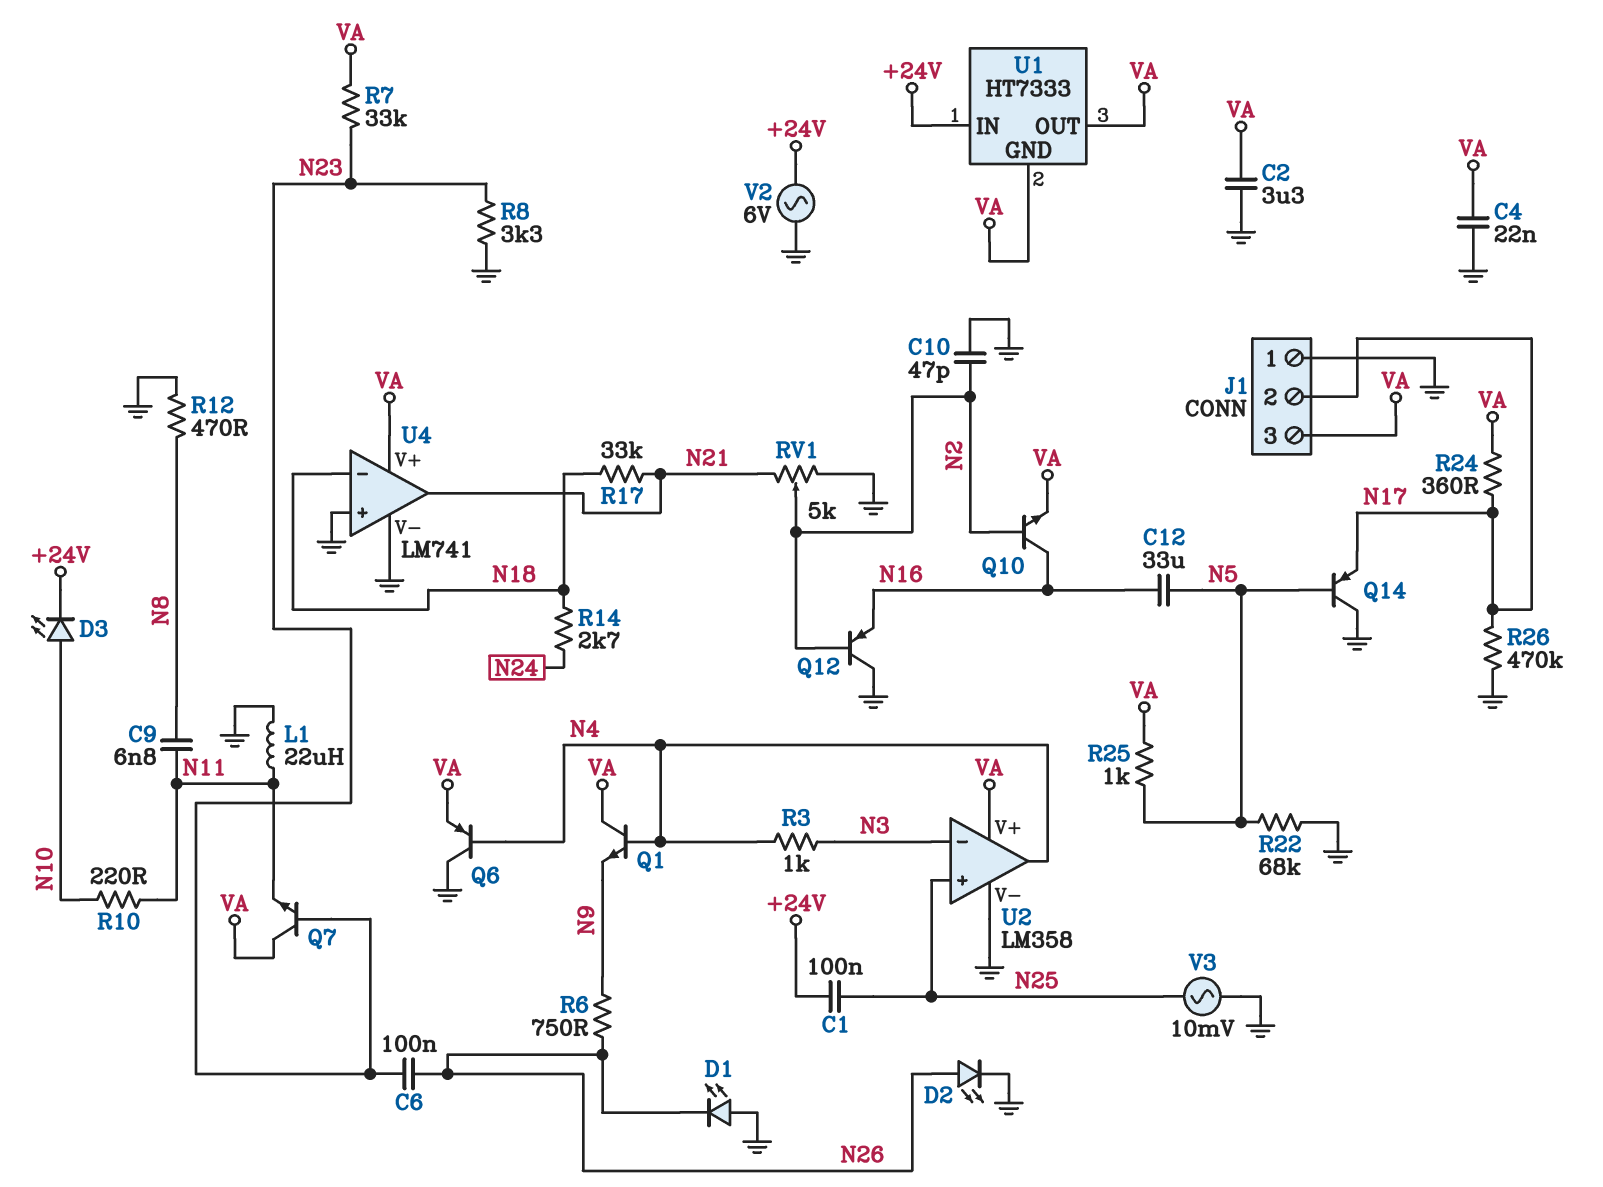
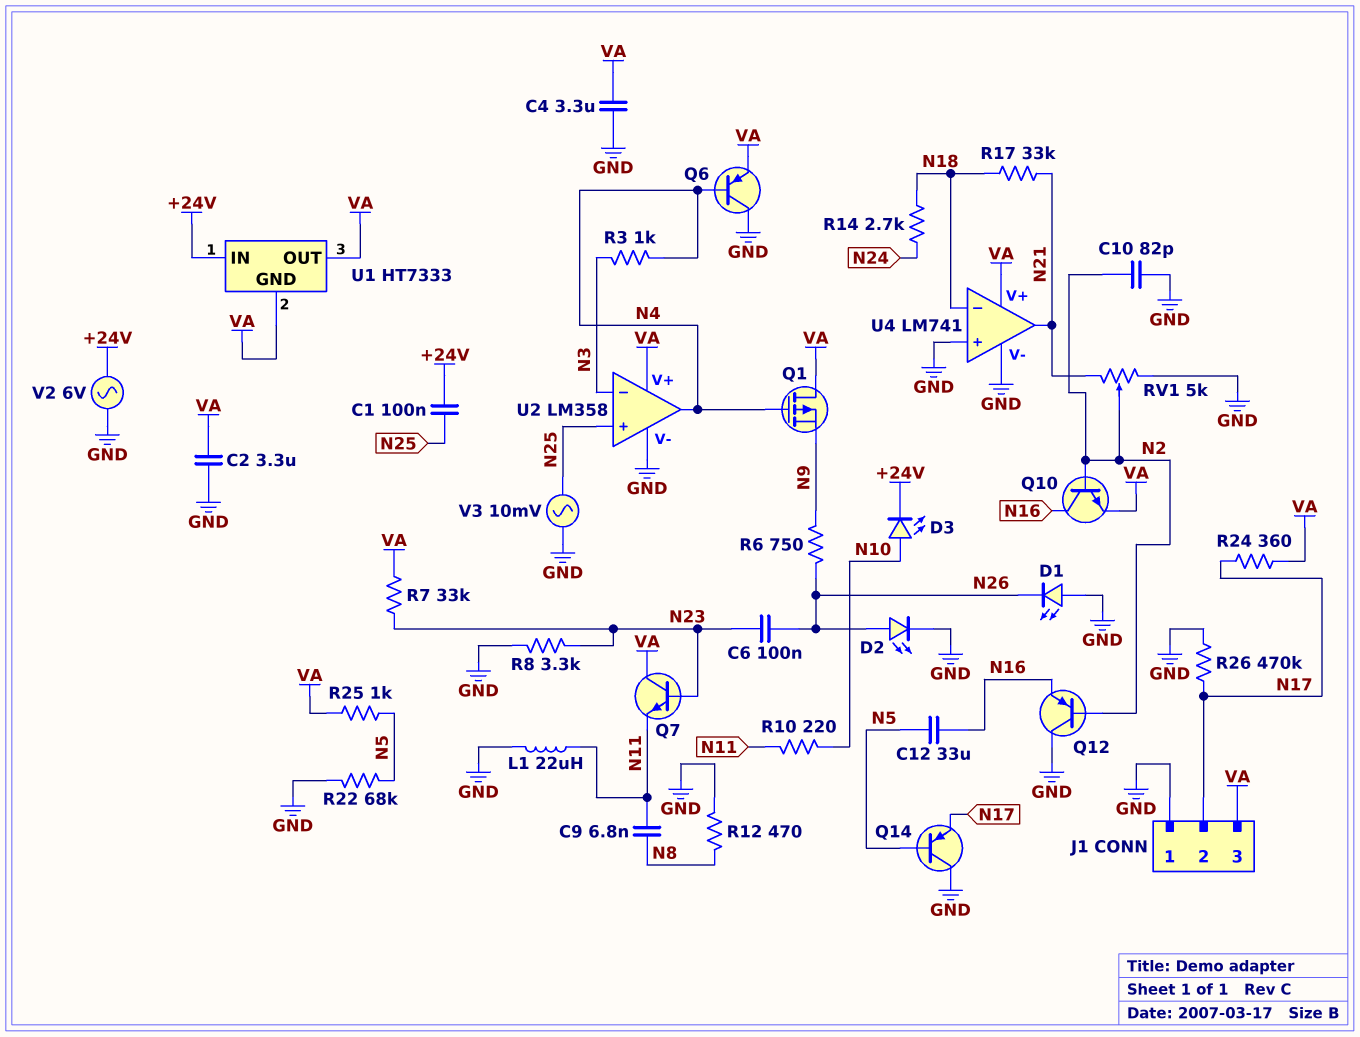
C4: 22nF (GND, VA) -> 3.3uF (GND, VA)
C10: 47pF (GND, N2) -> 82pF (GND, N2)
Q1: NPN (B N4, C VA, E N9) -> PMOS (G N4, D VA, S N9)

